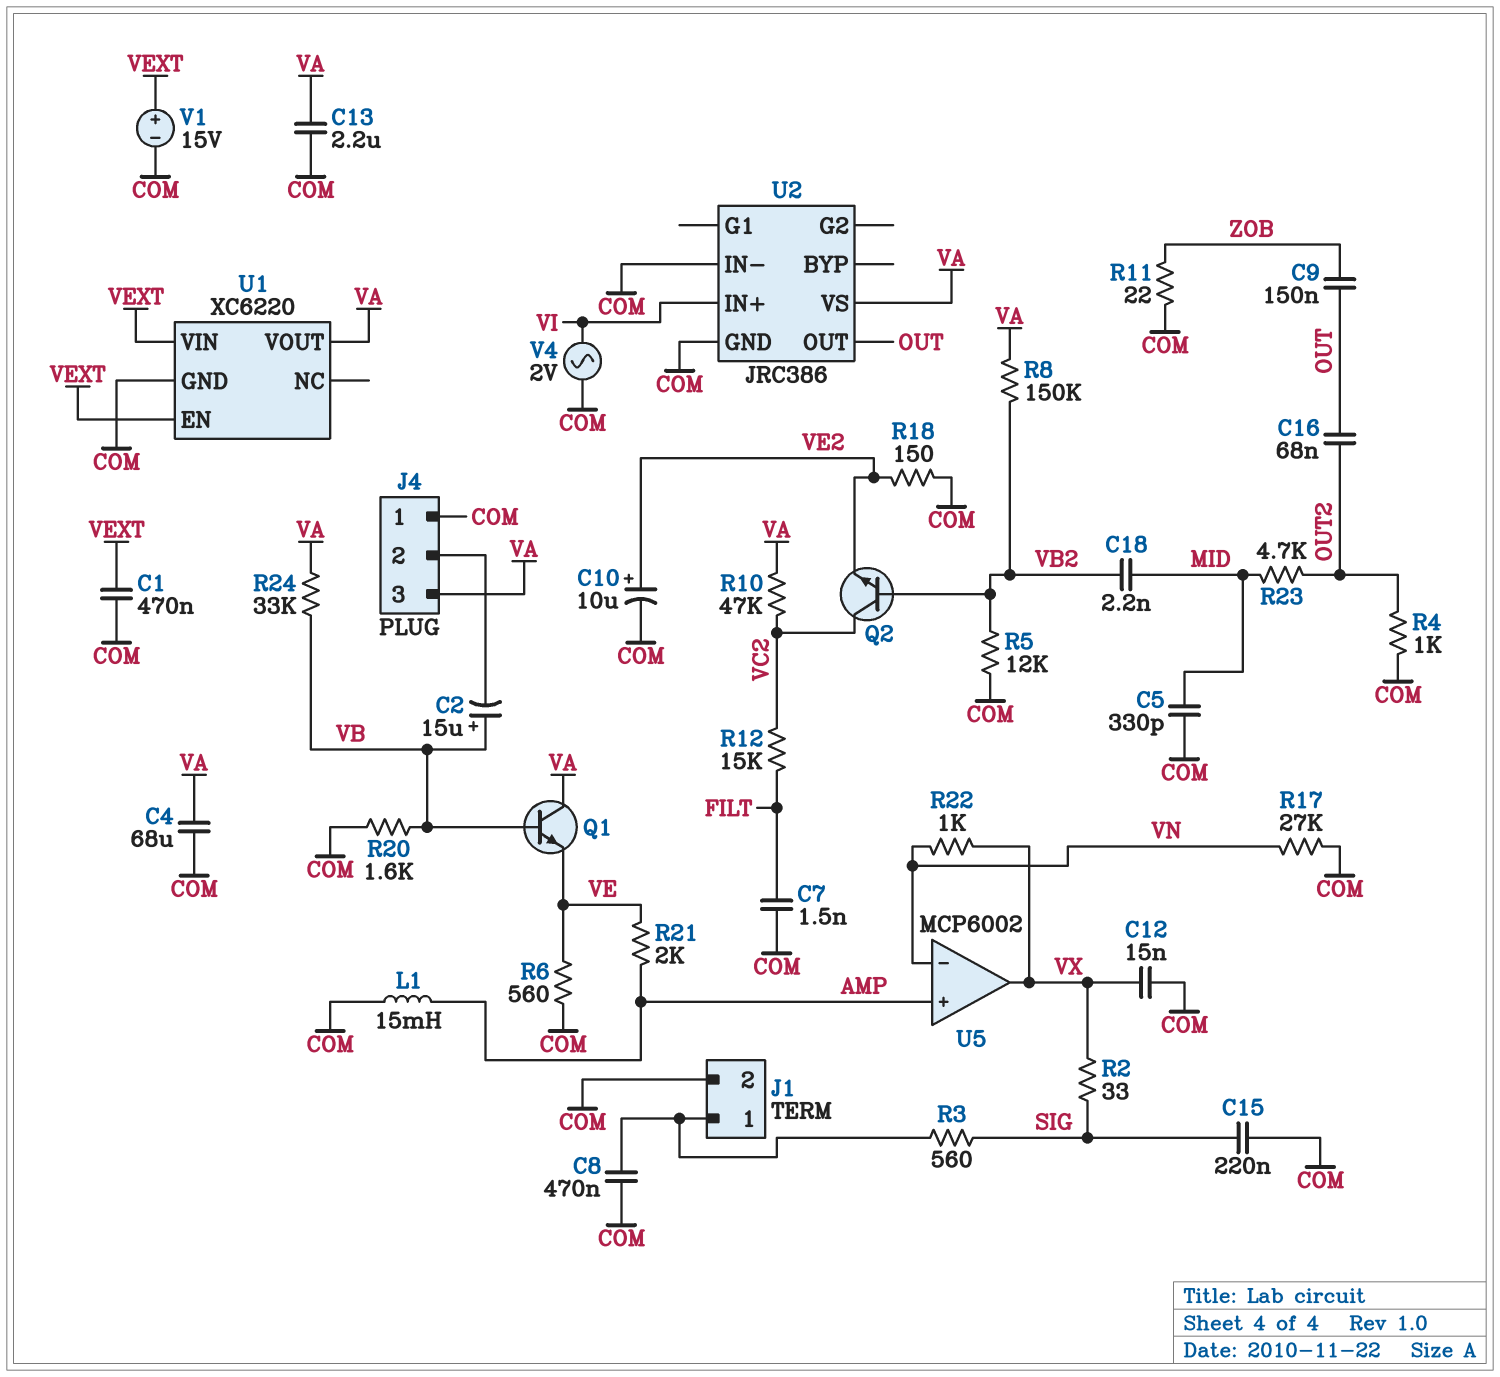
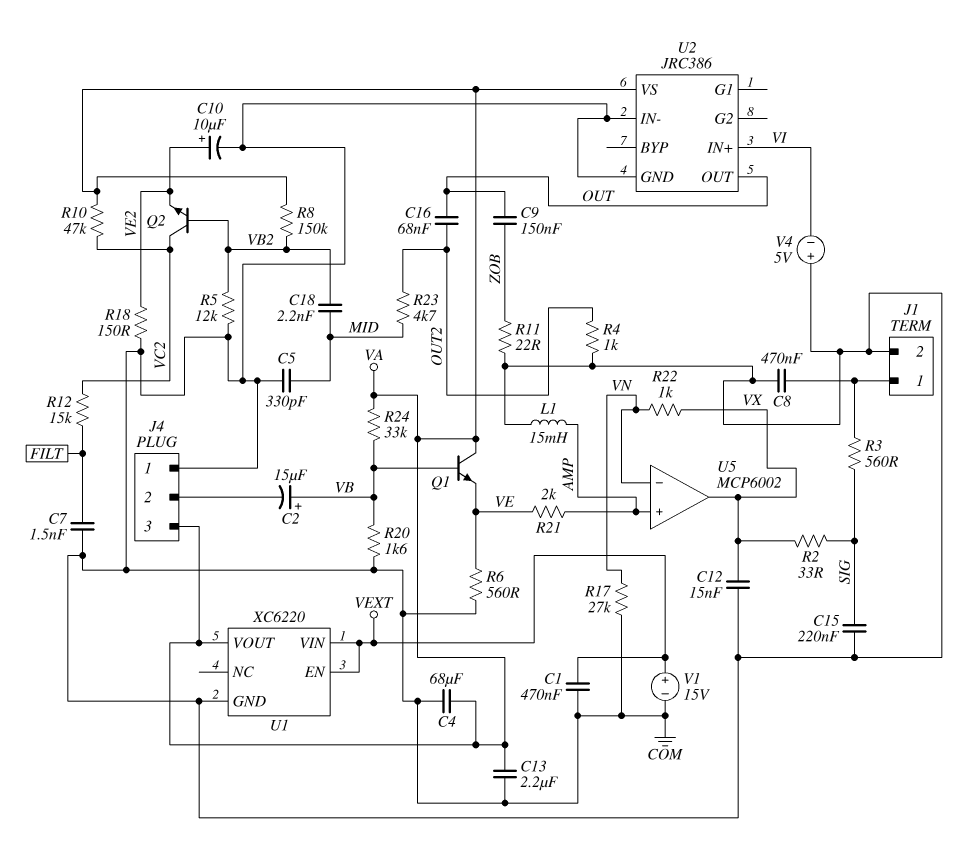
V4: AC 2V (COM, VI) -> 5V (plus COM, minus VI)

